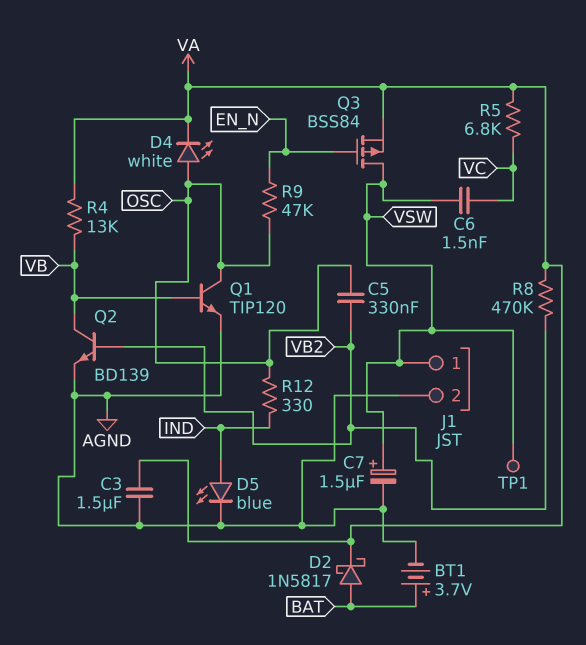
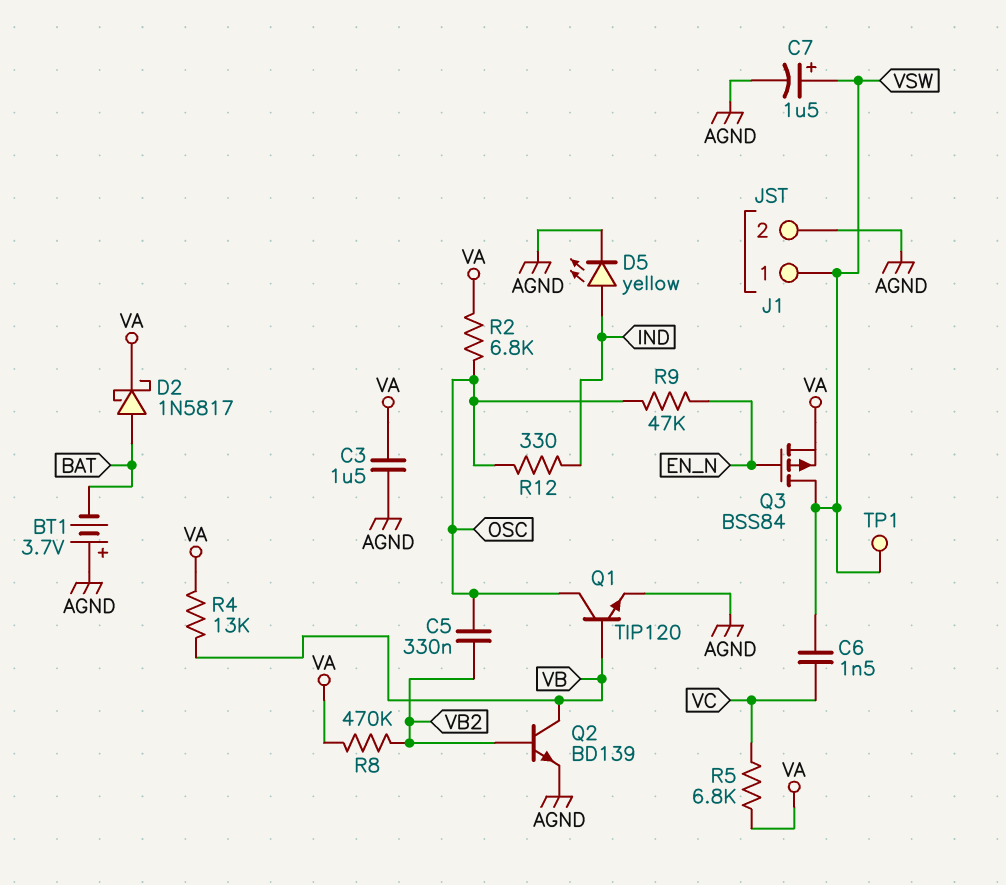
BT1: 3.7V (plus BAT, minus AGND) -> 3.7V (plus AGND, minus BAT)
D4: LED white (A OSC, K VA) -> none
D5: LED blue (A IND, K AGND) -> LED yellow (A IND, K AGND)
R2: none -> 6.8k (OSC, VA)

